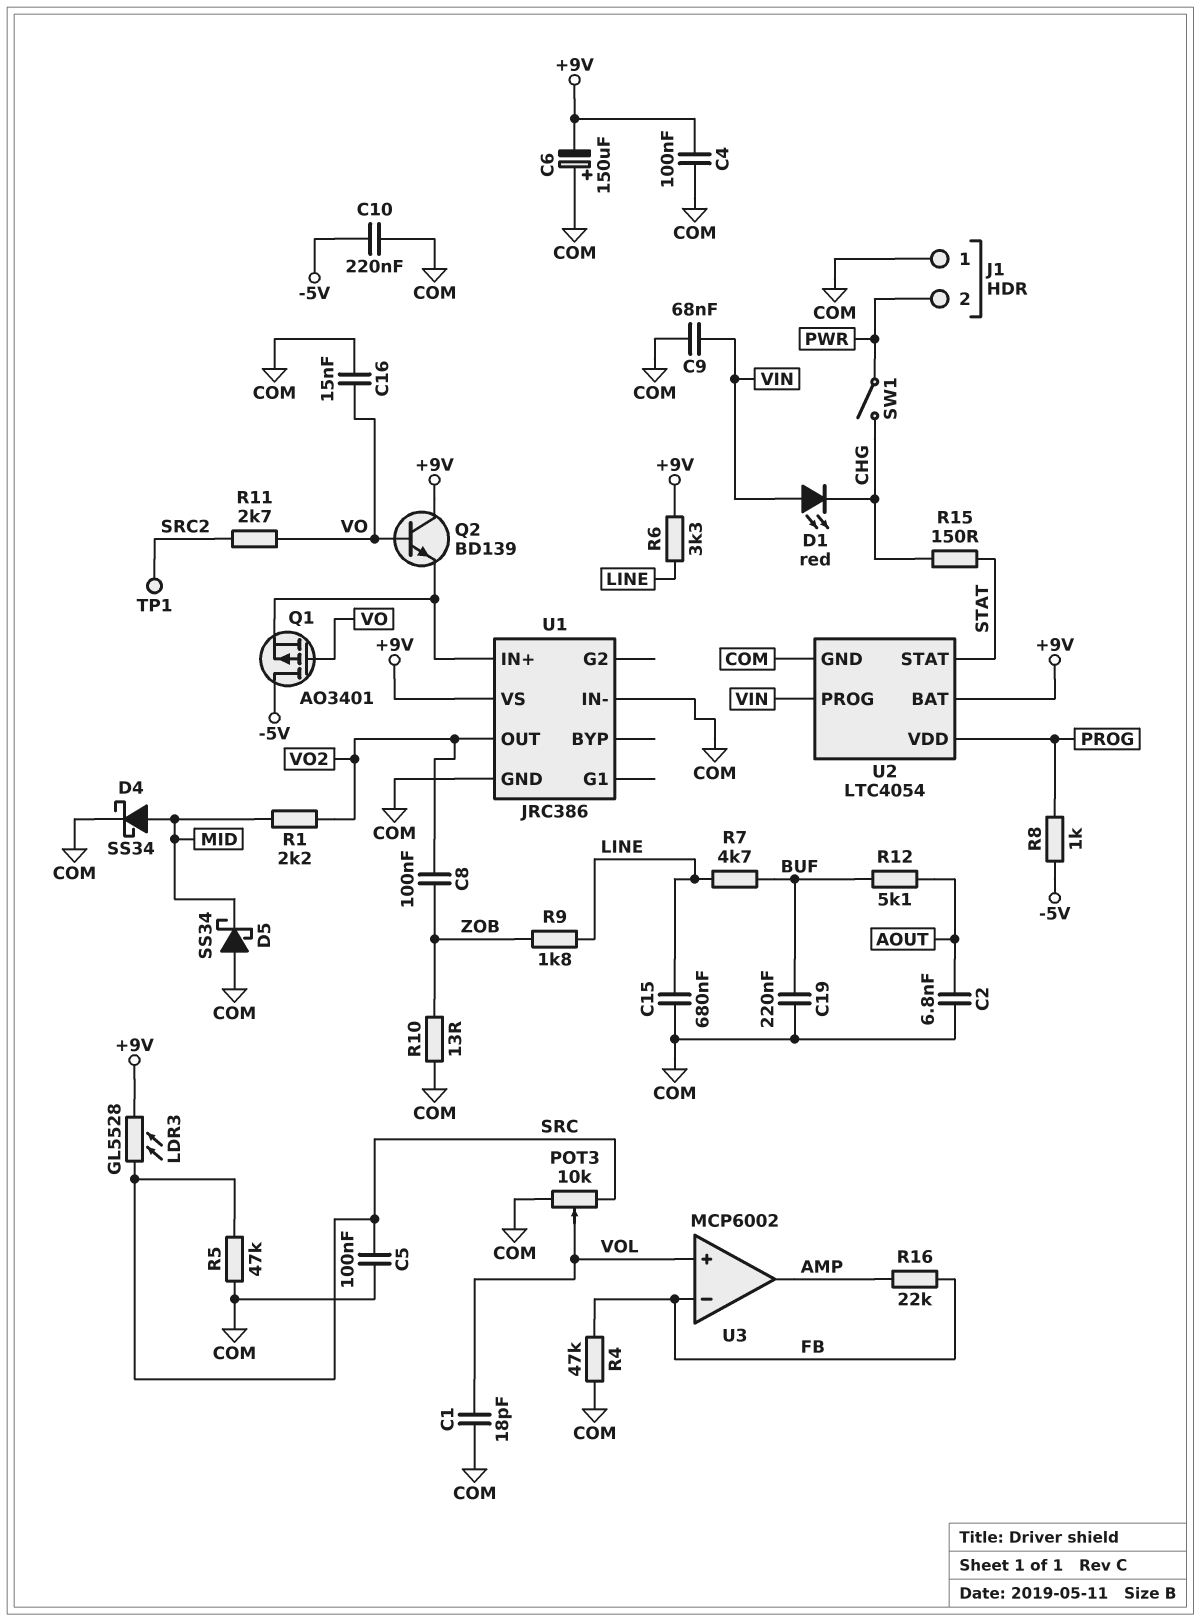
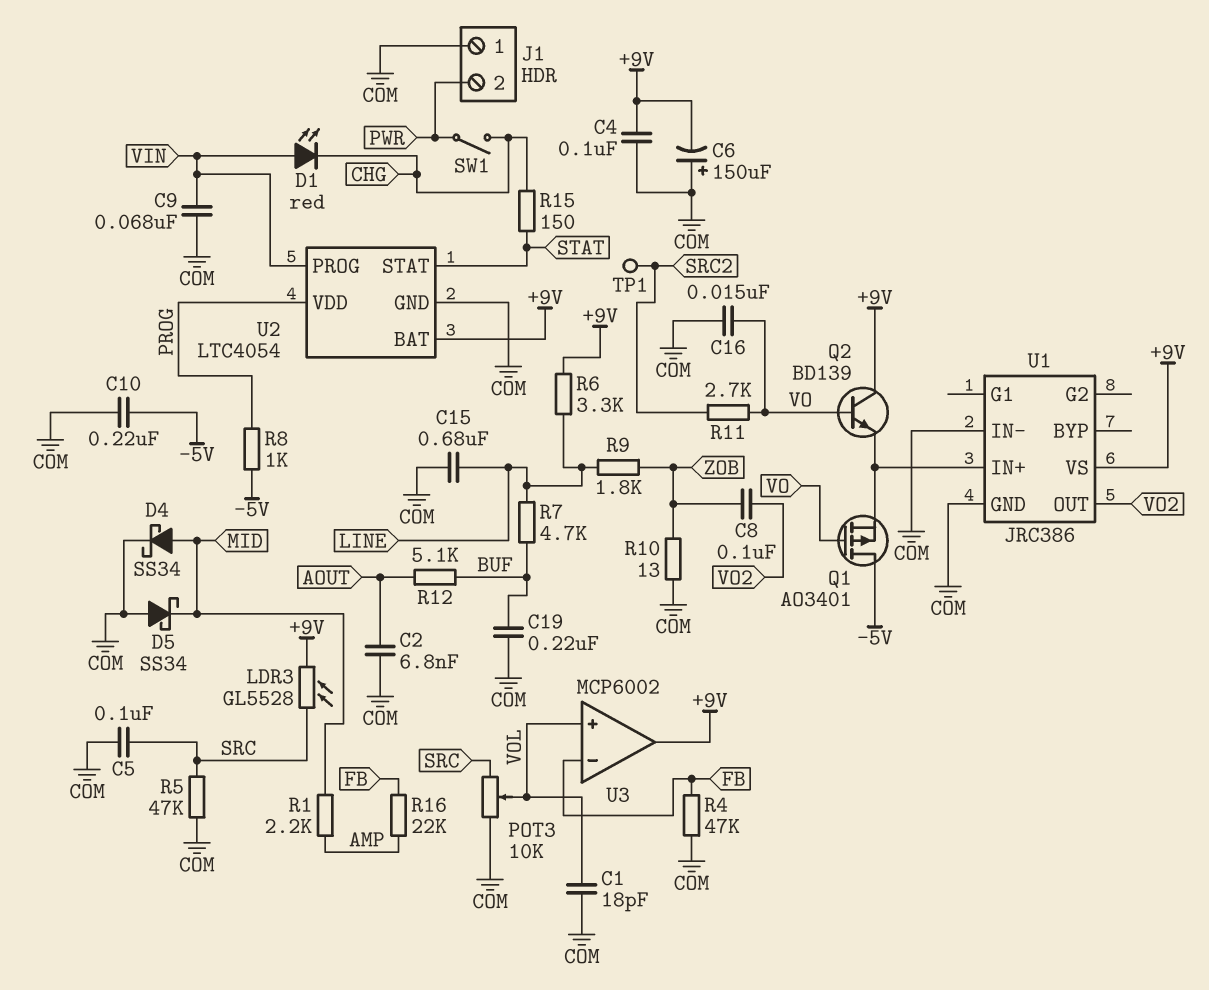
R1: 2.2k (MID, VO2) -> 2.2k (AMP, MID)
U3 pin out: AMP -> +9V

